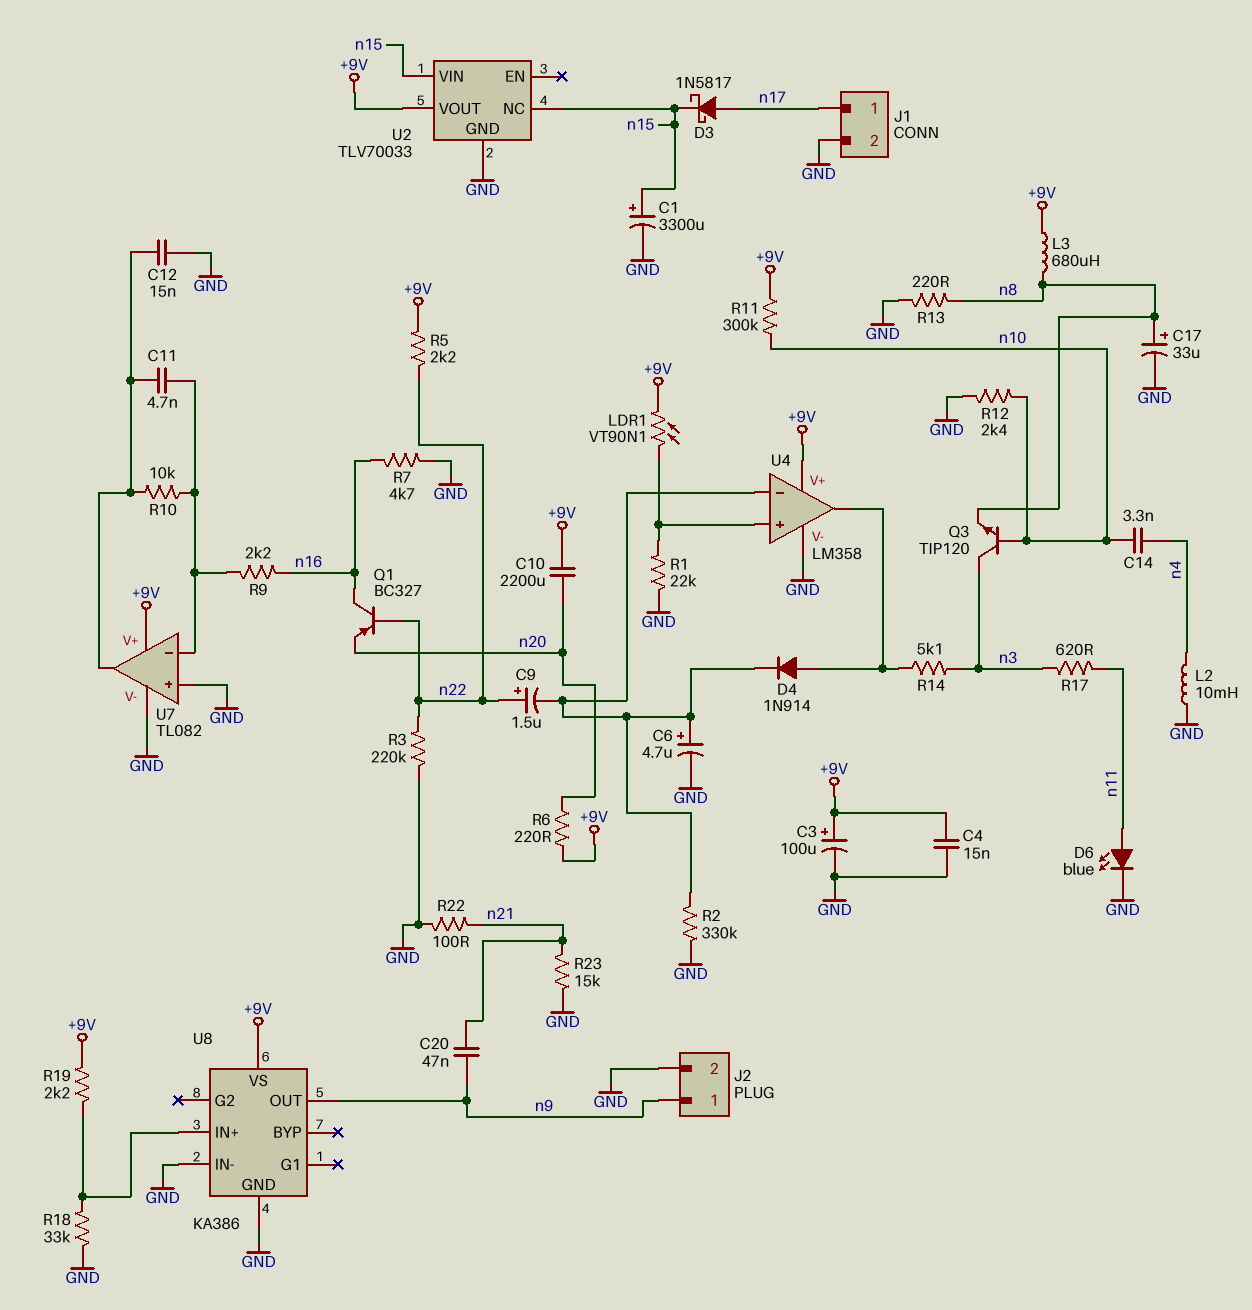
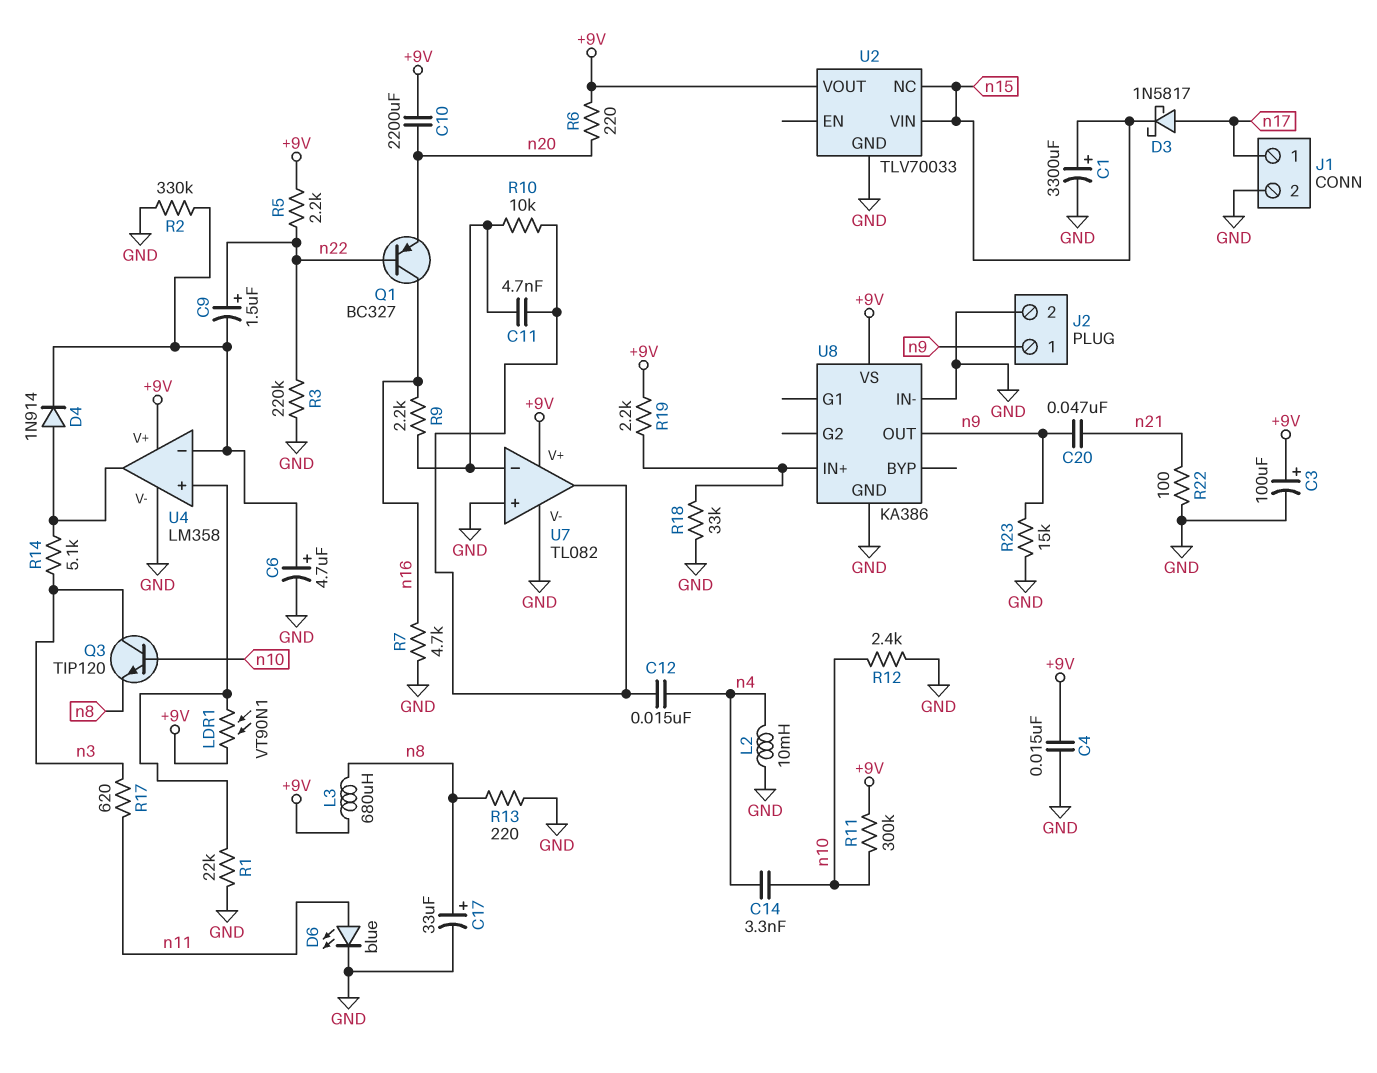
C12: 15nF (GND, U7/out) -> 15nF (U7/out, n4)
R23: 15k (GND, n21) -> 15k (GND, n9)

